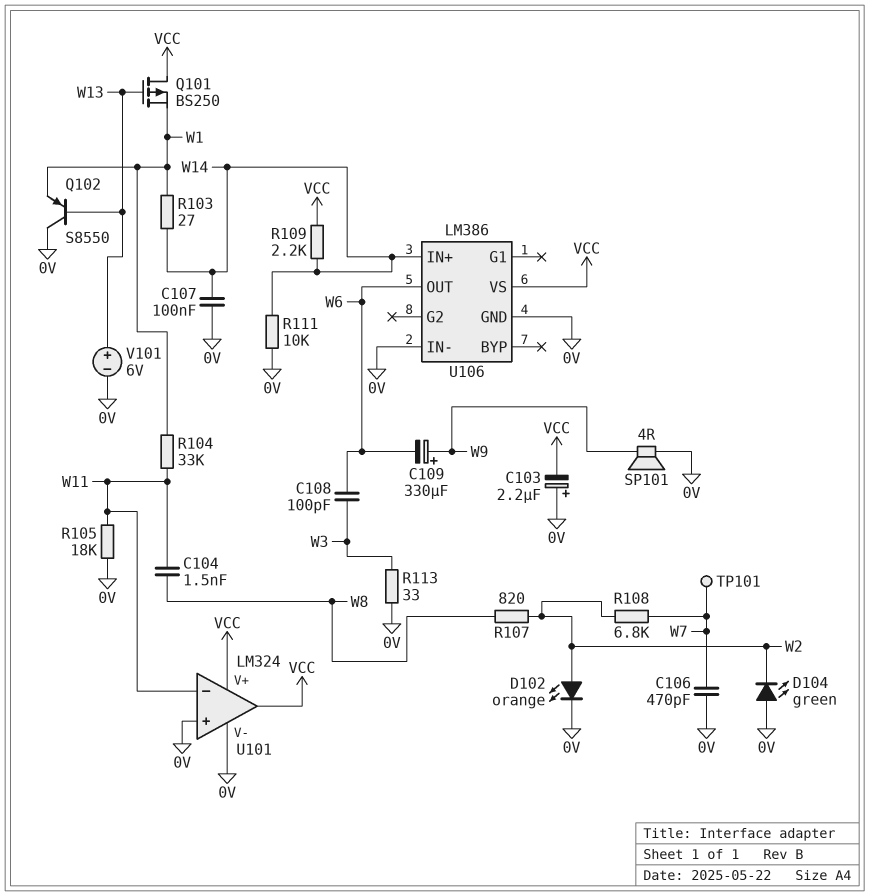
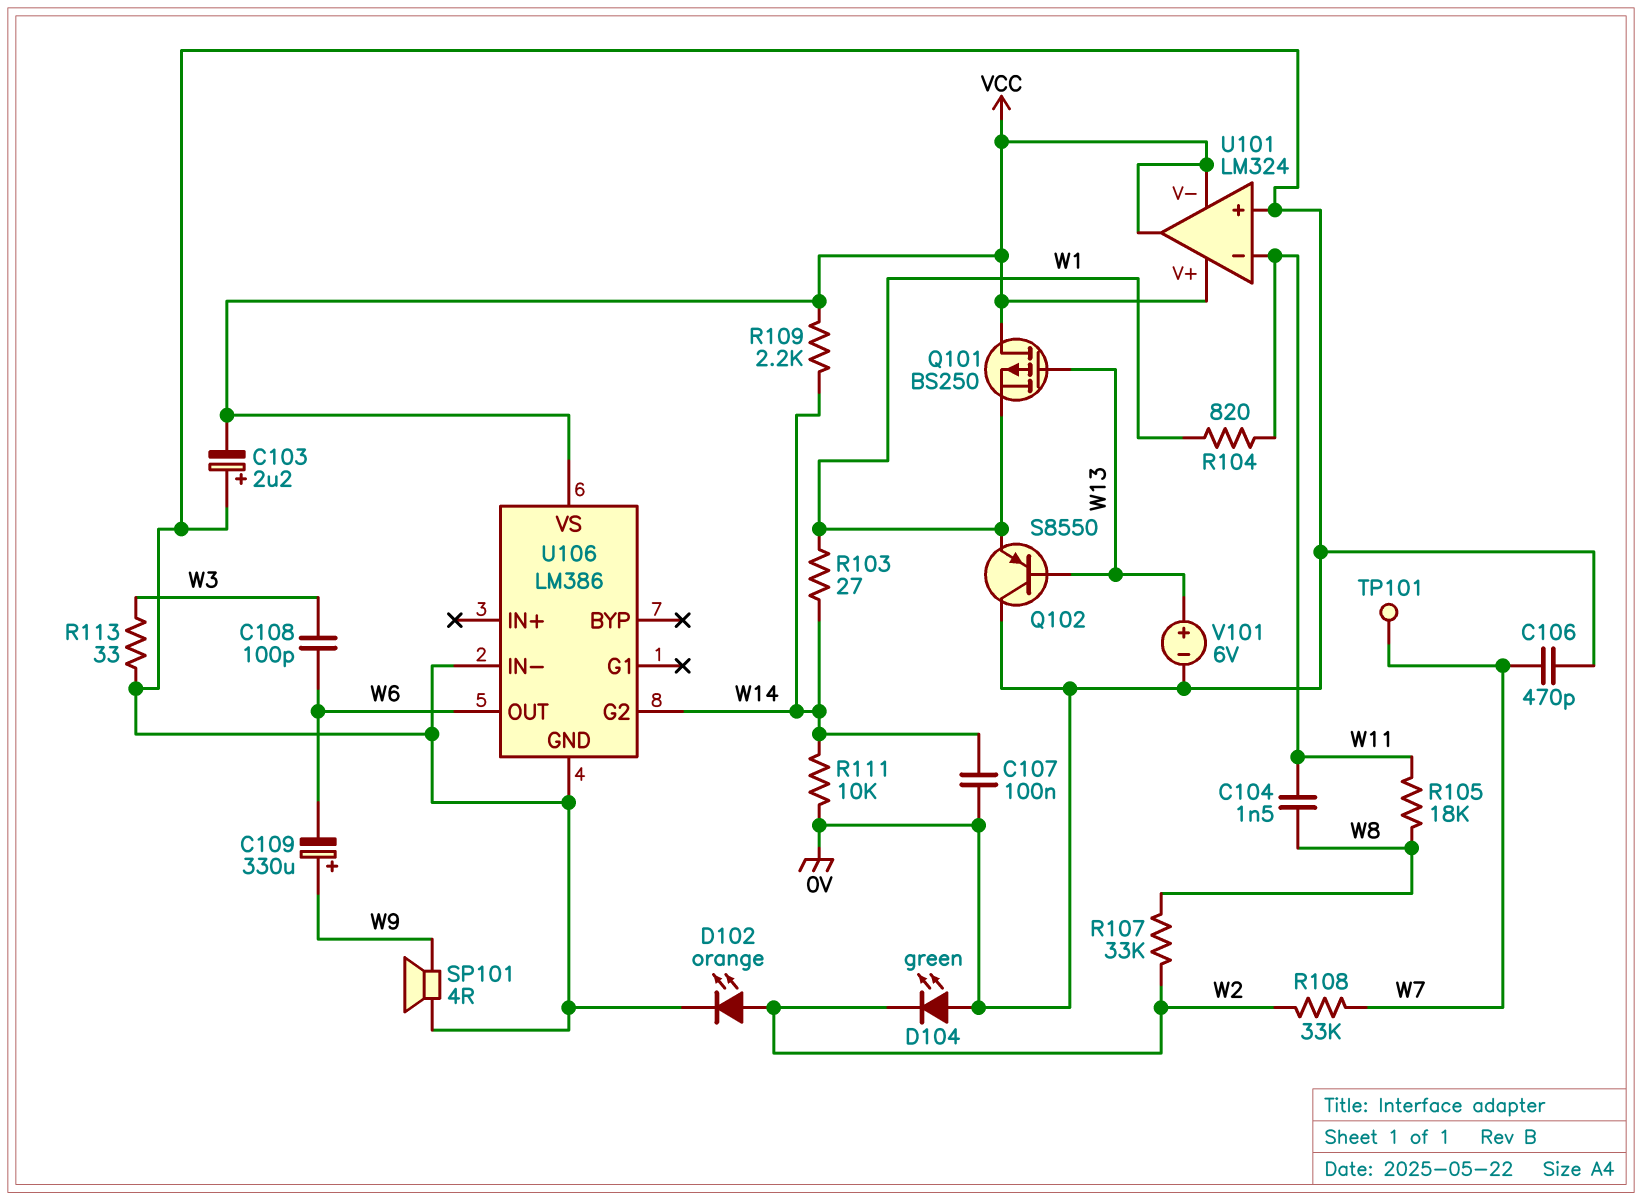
R104: 33k (W1, W11) -> 820 (W1, W11)
R105: 18k (0V, W11) -> 18k (W8, W11)
R107: 820 (W2, W8) -> 33k (W2, W8)
R108: 6.8k (W2, W7) -> 33k (W2, W7)
U101 pin V-: 0V -> VCC
U106 pin G2: none -> W14
U106 pin IN+: W14 -> none

